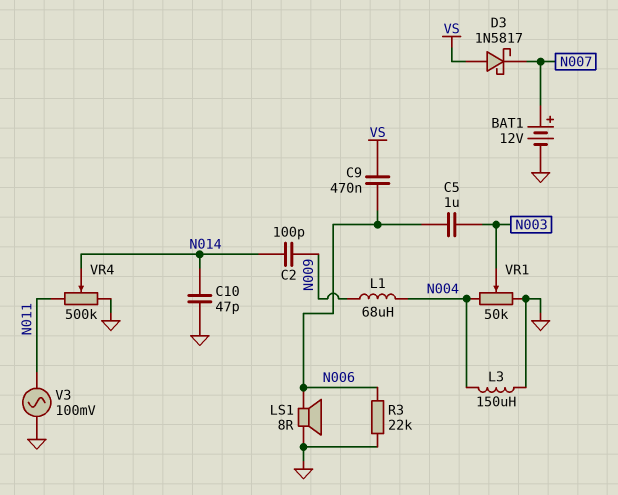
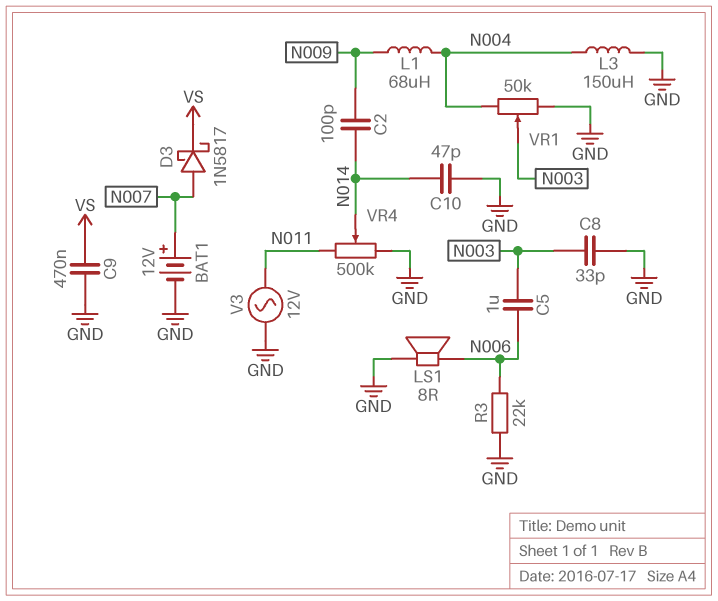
C8: none -> 33pF (GND, N003)
C9: 470nF (N006, VS) -> 470nF (GND, VS)
D3: schottky 1N5817 (A VS, K N007) -> schottky 1N5817 (A N007, K VS)
V3: AC 100mV (GND, N011) -> AC 12V (GND, N011)

